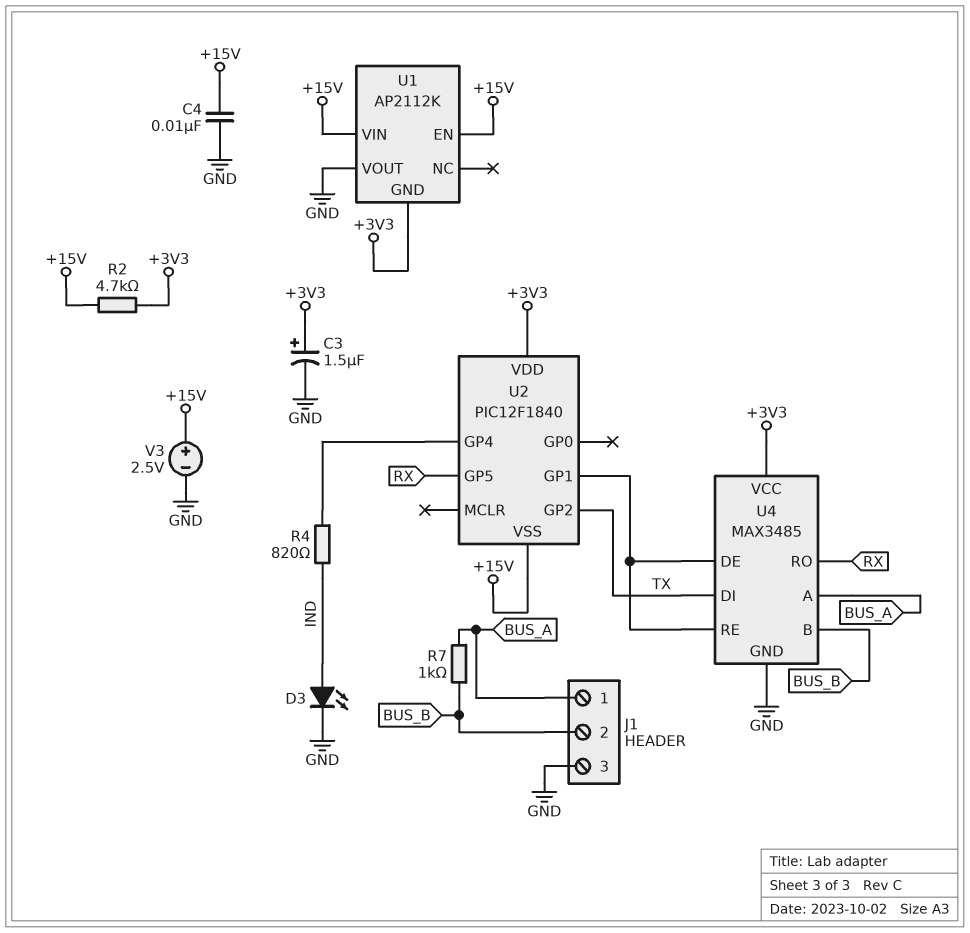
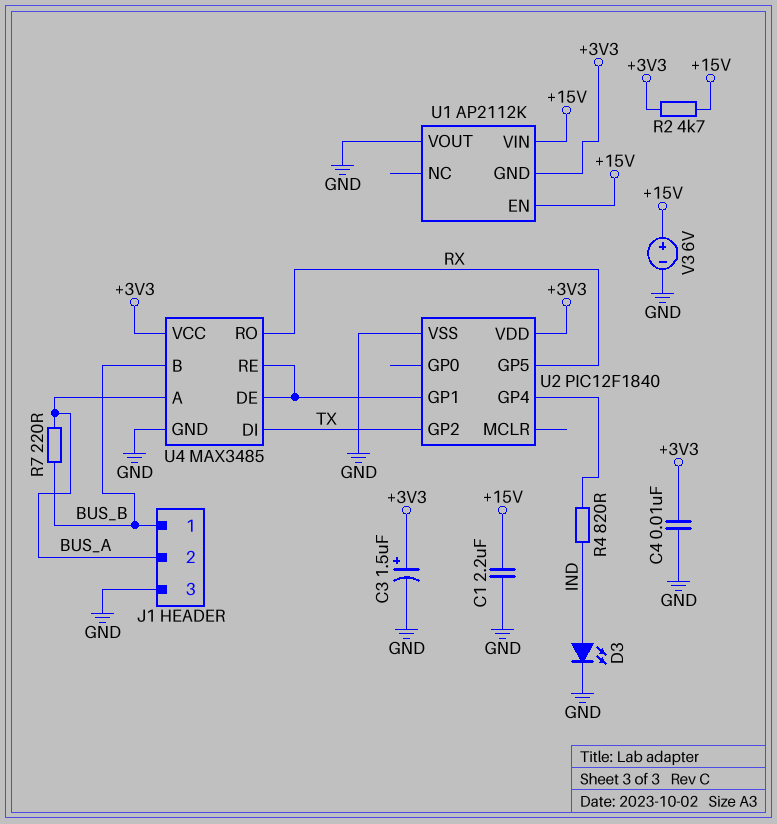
C1: none -> 2.2uF (+15V, GND)
C4: 10nF (+15V, GND) -> 10nF (+3V3, GND)
J1 pin 1: BUS_A -> BUS_B
J1 pin 2: BUS_B -> BUS_A
R7: 1k (BUS_A, BUS_B) -> 220 (BUS_A, BUS_B)
U2 pin VSS: +15V -> GND
V3: 2.5V (plus +15V, minus GND) -> 6V (plus +15V, minus GND)

